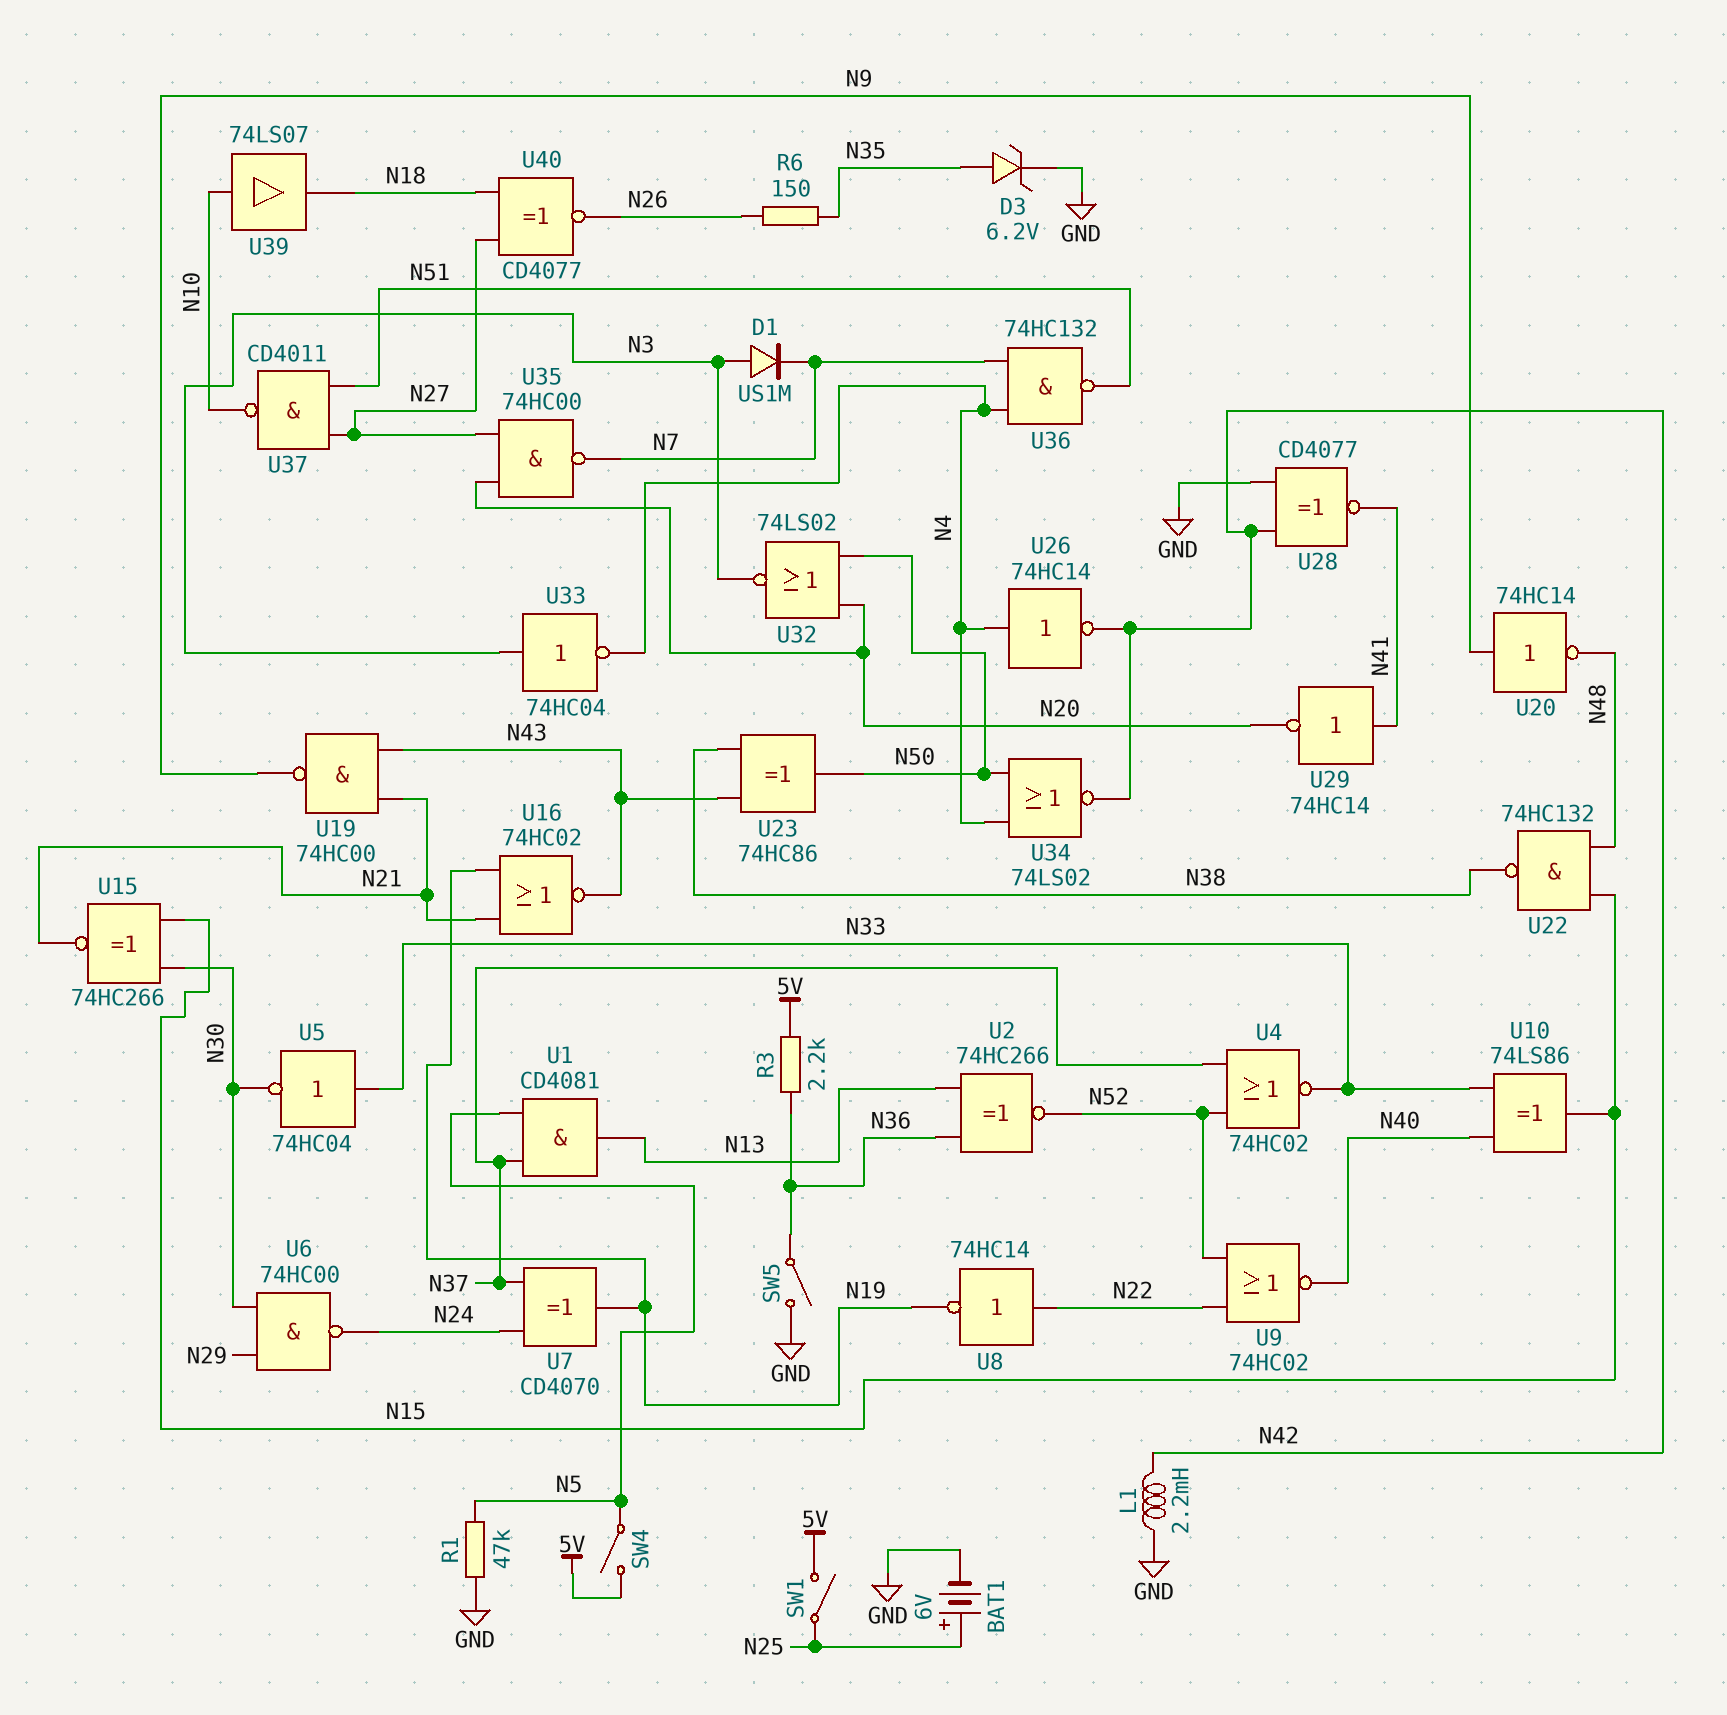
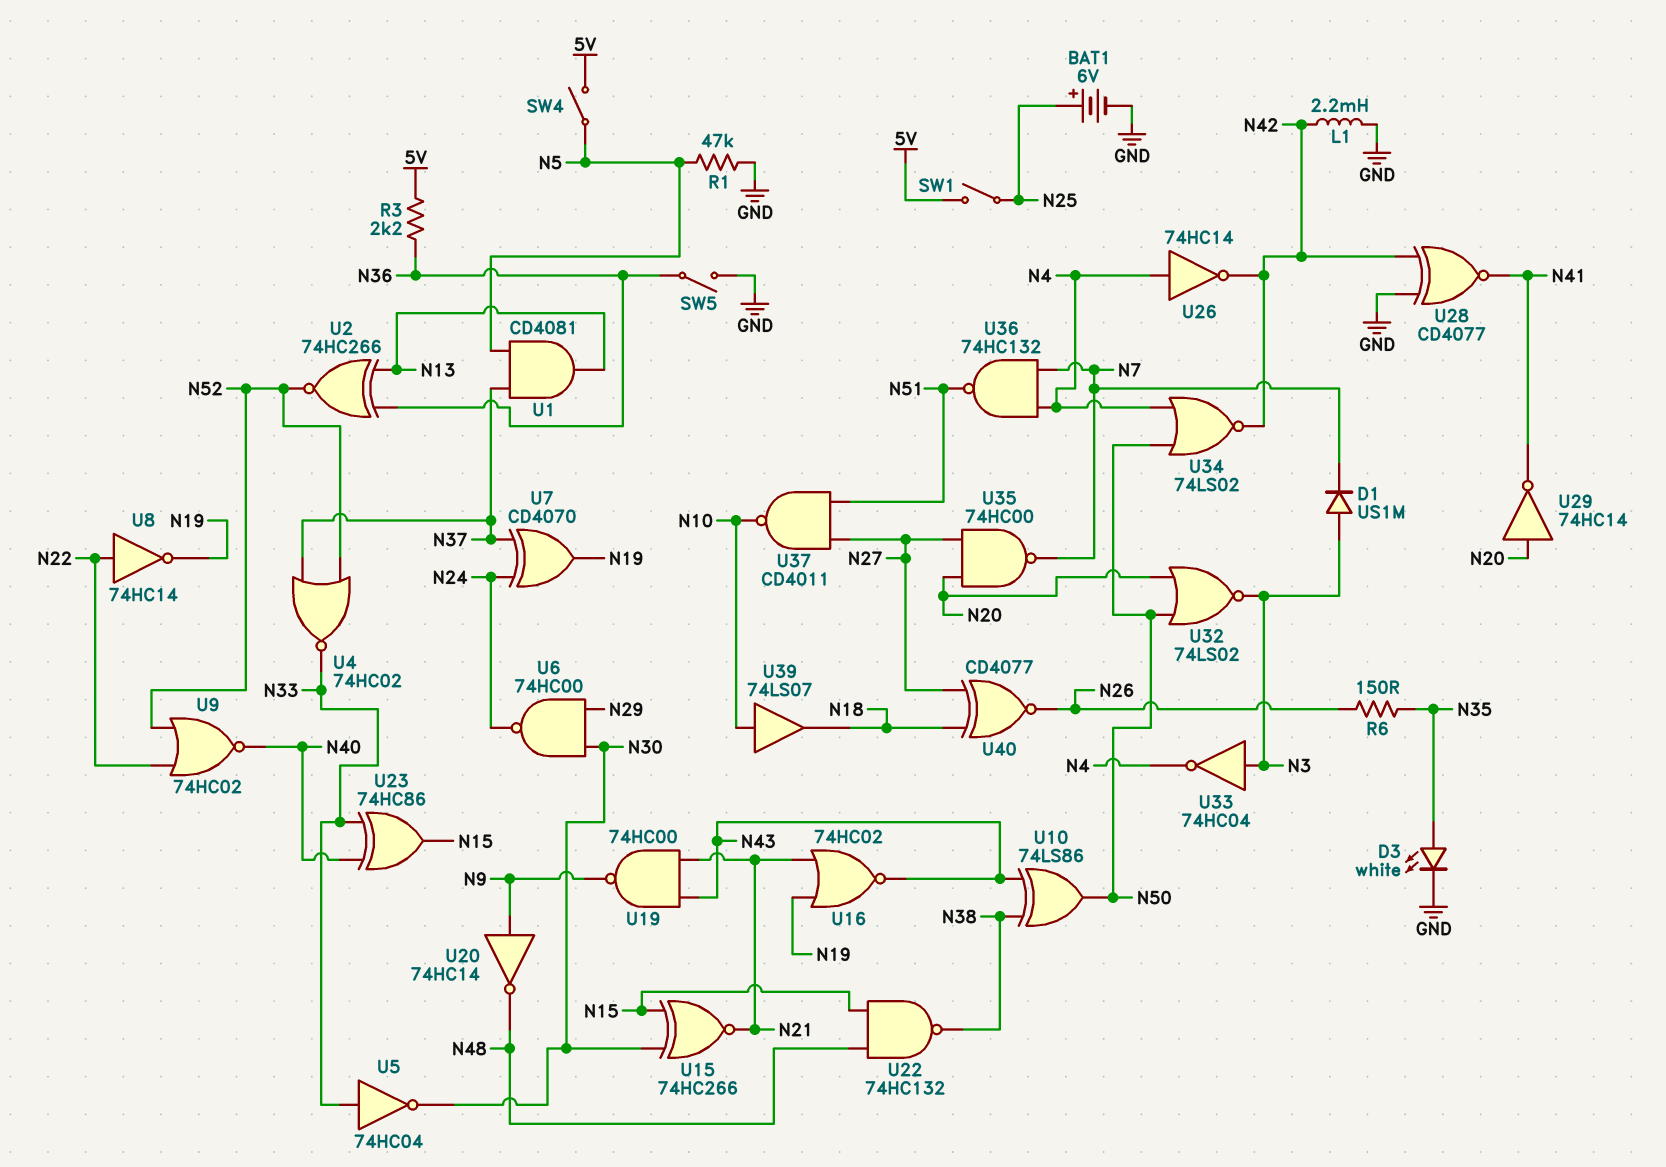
D3: zener 6.2V (A N35, K GND) -> LED white (A N35, K GND)
U10: XOR 74LS86 (in N33, in N40, out N15) -> XOR 74LS86 (in N38, in N43, out N50)
U23: XOR 74HC86 (in N38, in N43, out N50) -> XOR 74HC86 (in N33, in N40, out N15)
U29: NOT 74HC14 (in N41, out N20) -> NOT 74HC14 (in N20, out N41)

